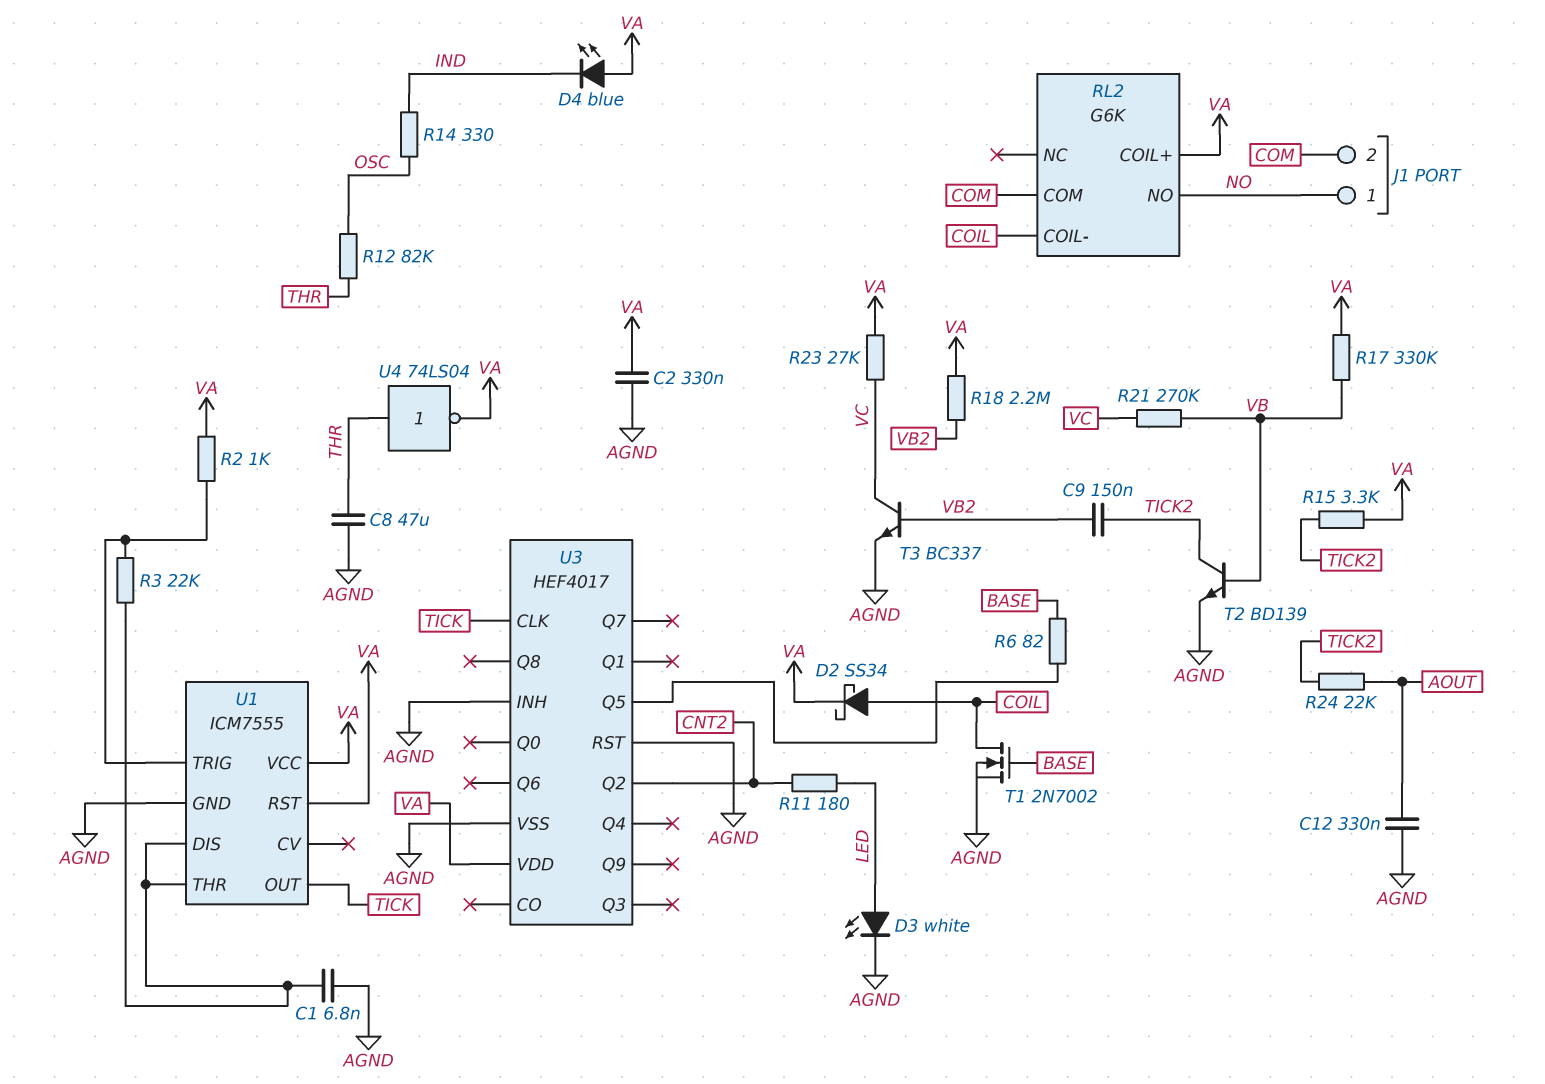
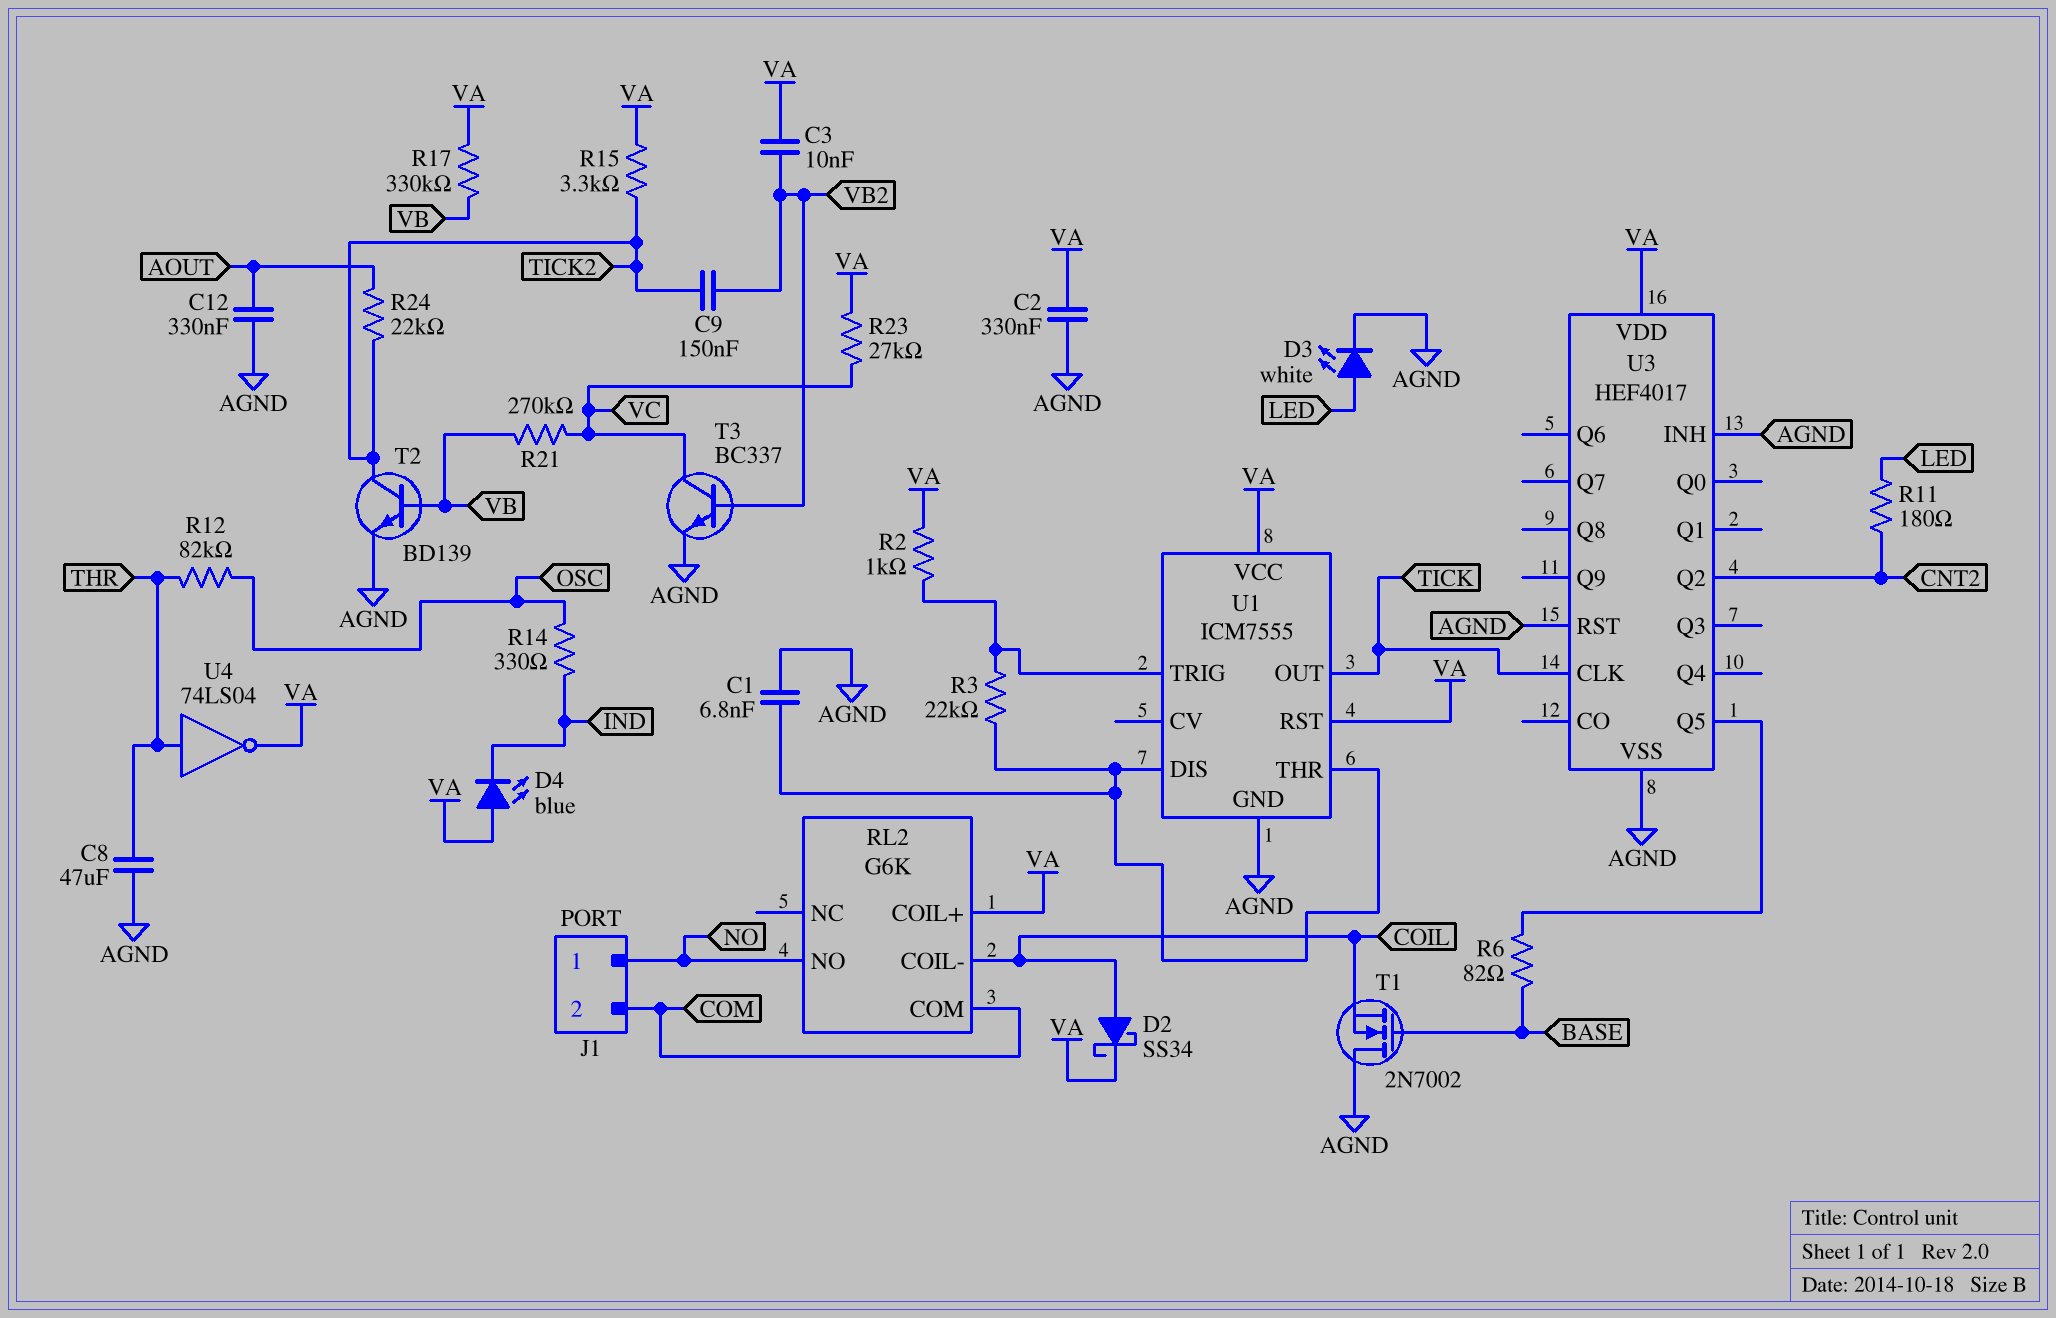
C3: none -> 10nF (VA, VB2)
R18: 2.2M (VA, VB2) -> none
T1: NMOS 2N7002 (G BASE, D COIL, S AGND) -> NMOS 2N7002 (G BASE, D AGND, S COIL)

